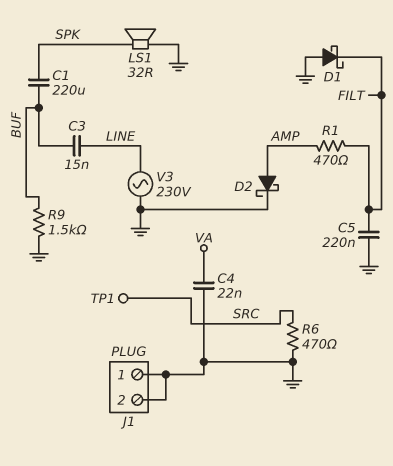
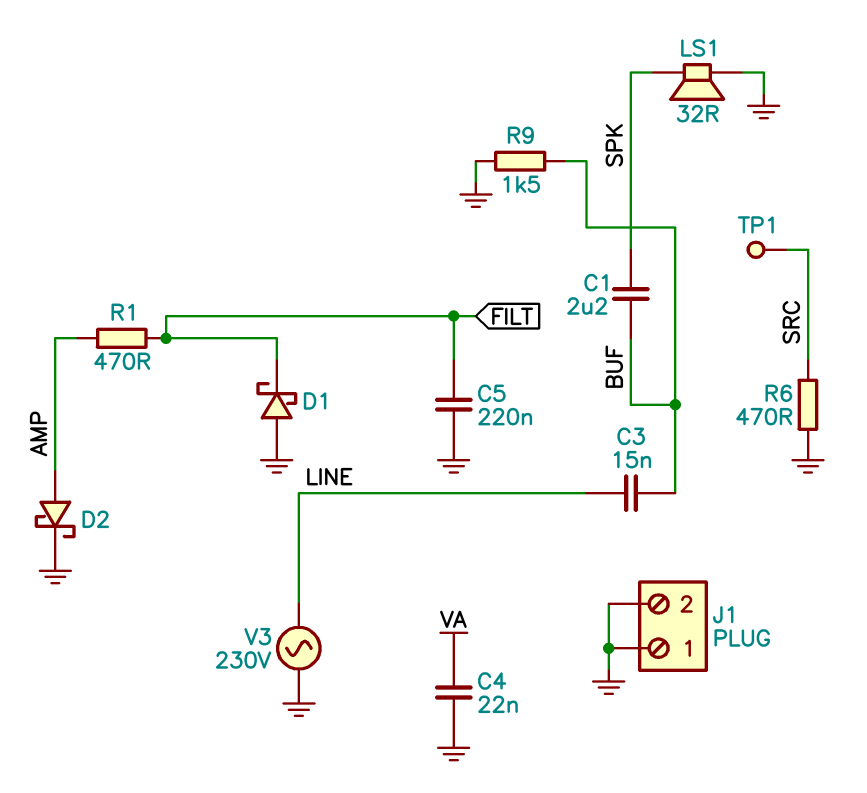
C1: 220uF (BUF, SPK) -> 2.2uF (BUF, SPK)

